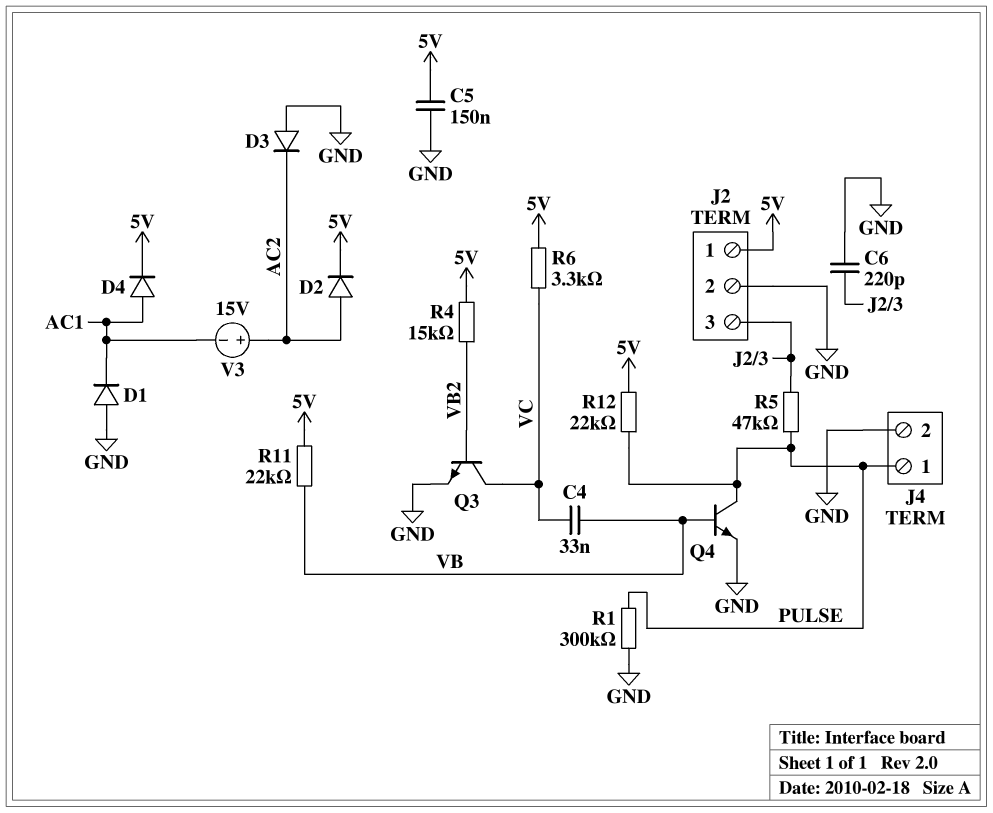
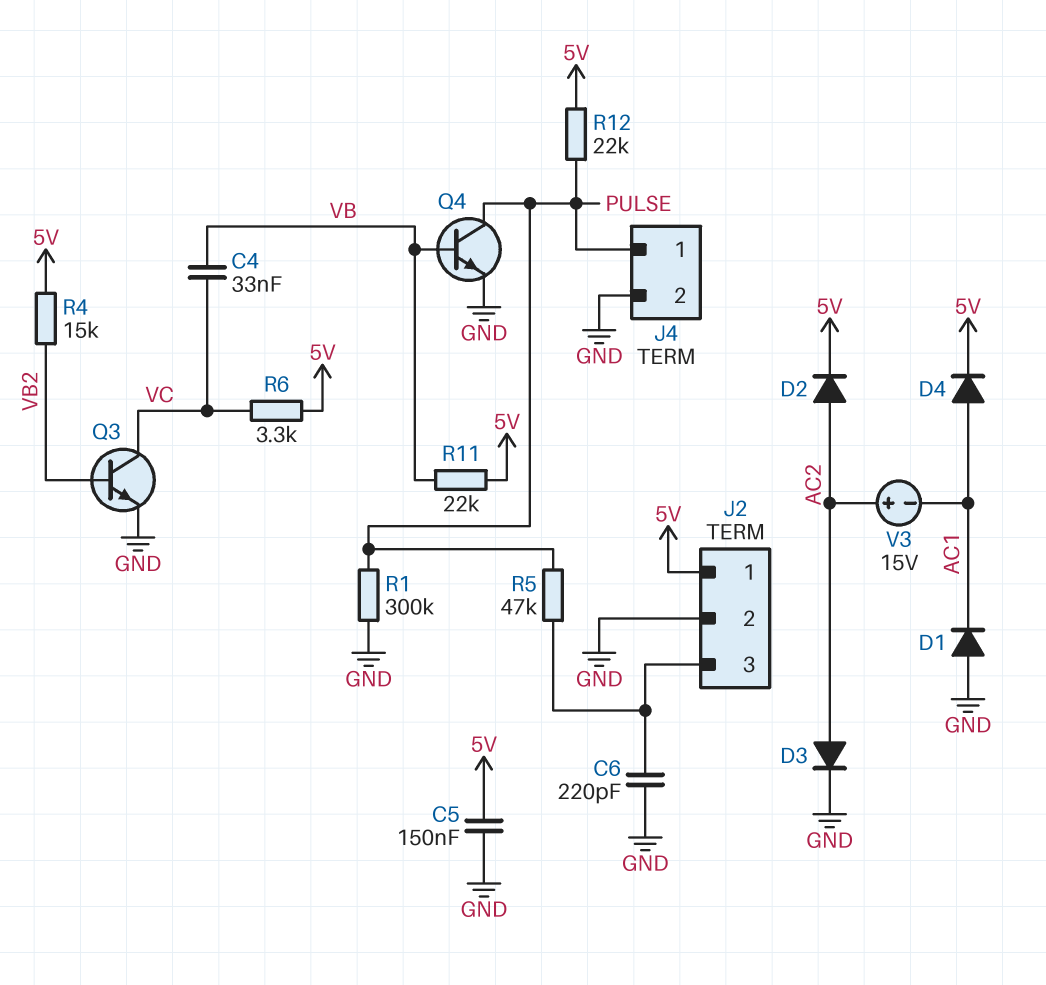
D3: diode (A GND, K AC2) -> diode (A AC2, K GND)

